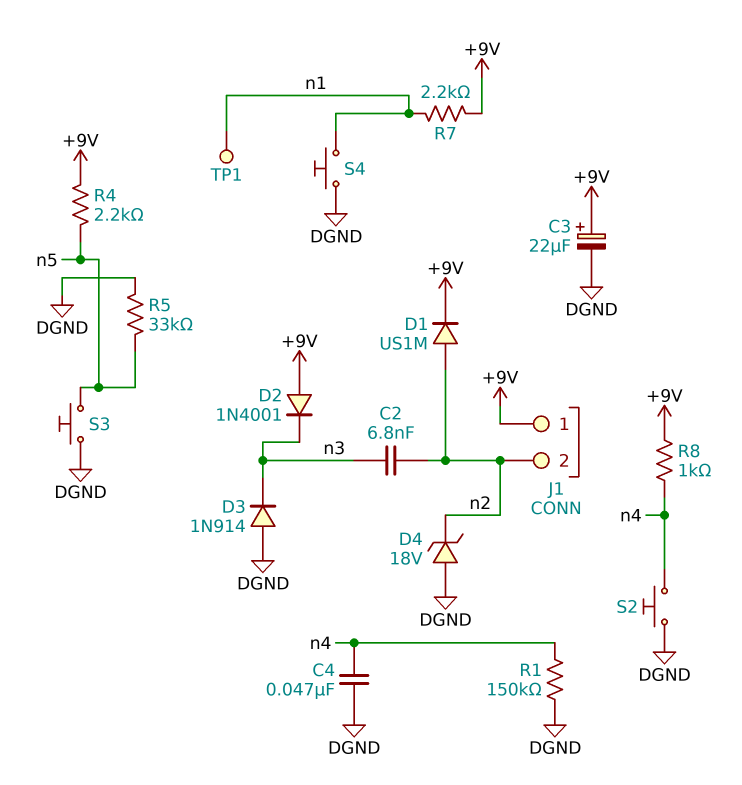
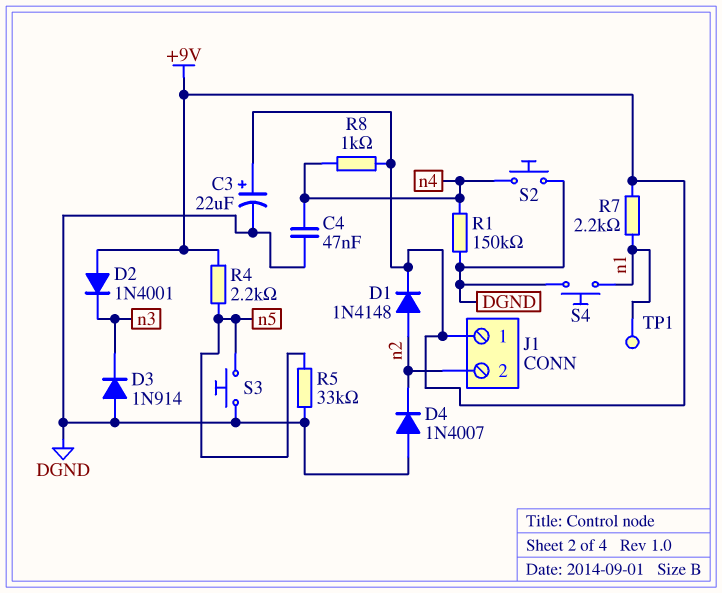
C2: 6.8nF (n2, n3) -> none
D1: diode US1M (A n2, K +9V) -> diode 1N4148 (A n2, K +9V)
D4: zener 18V (A DGND, K n2) -> diode 1N4007 (A DGND, K n2)

